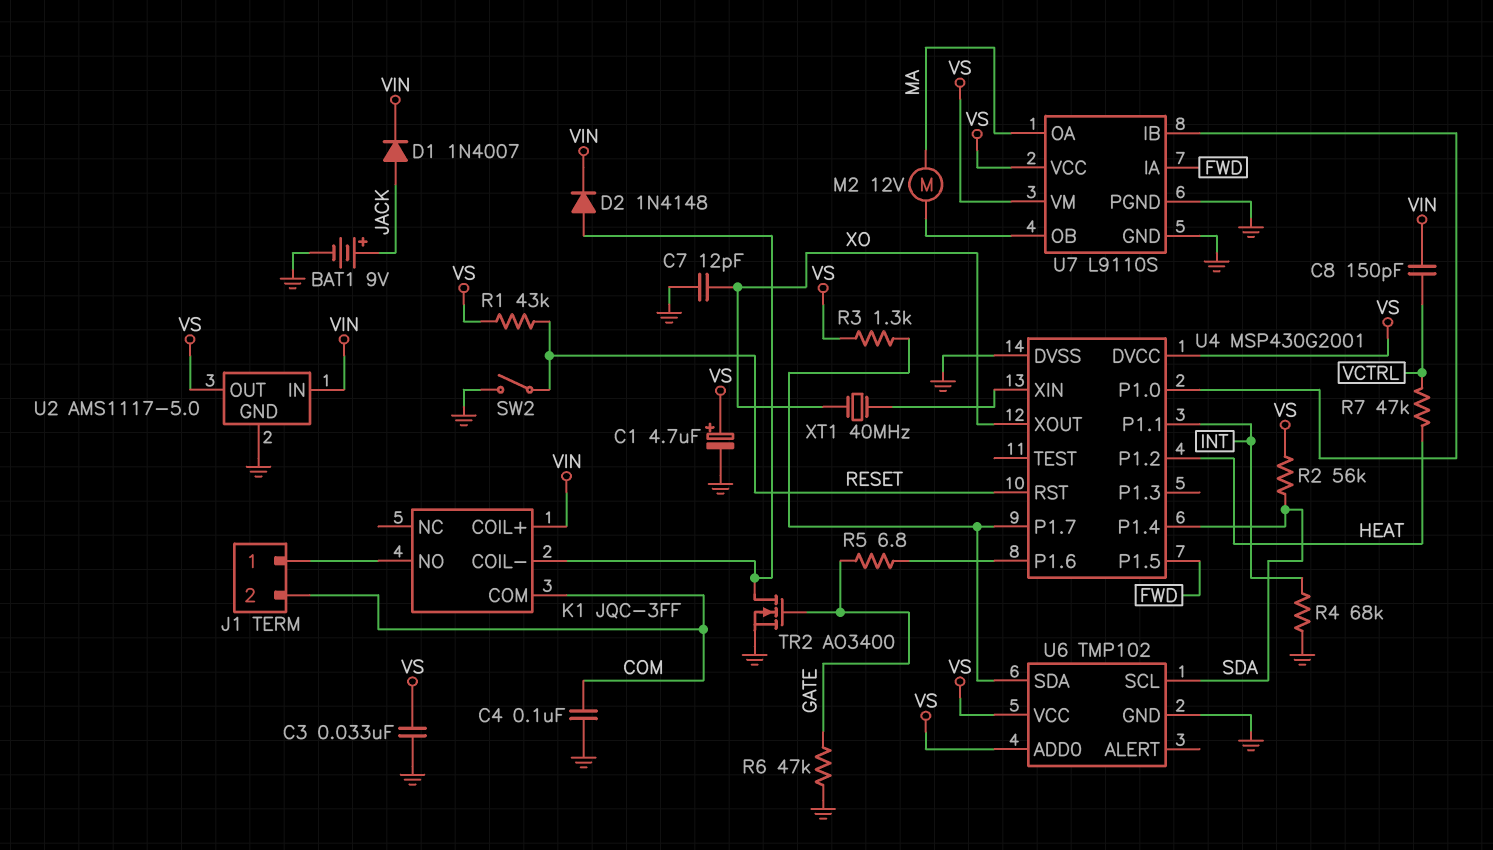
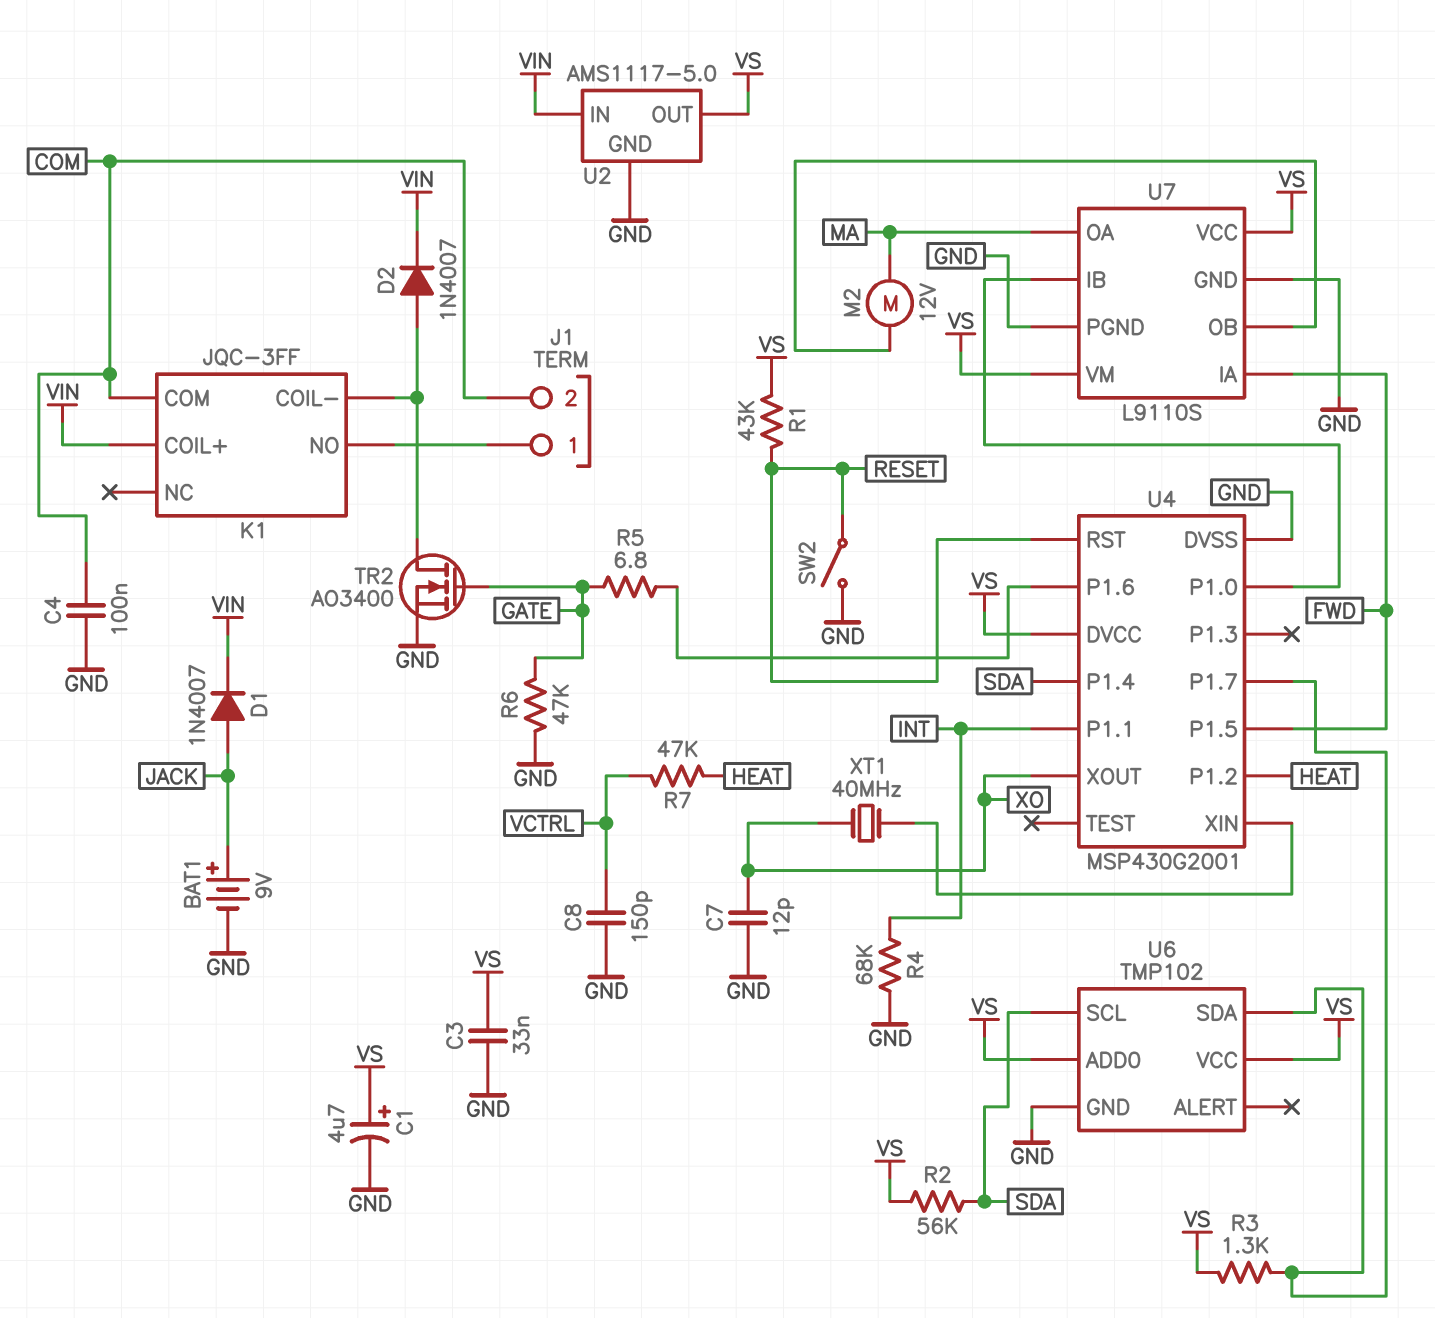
C8: 150pF (VCTRL, VIN) -> 150pF (GND, VCTRL)
D2: diode 1N4148 (A K1/COIL-, K VIN) -> diode 1N4007 (A K1/COIL-, K VIN)

